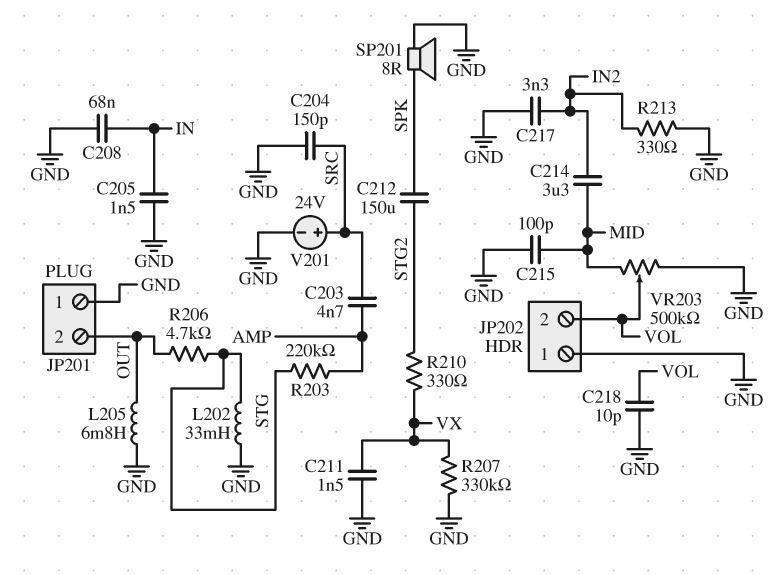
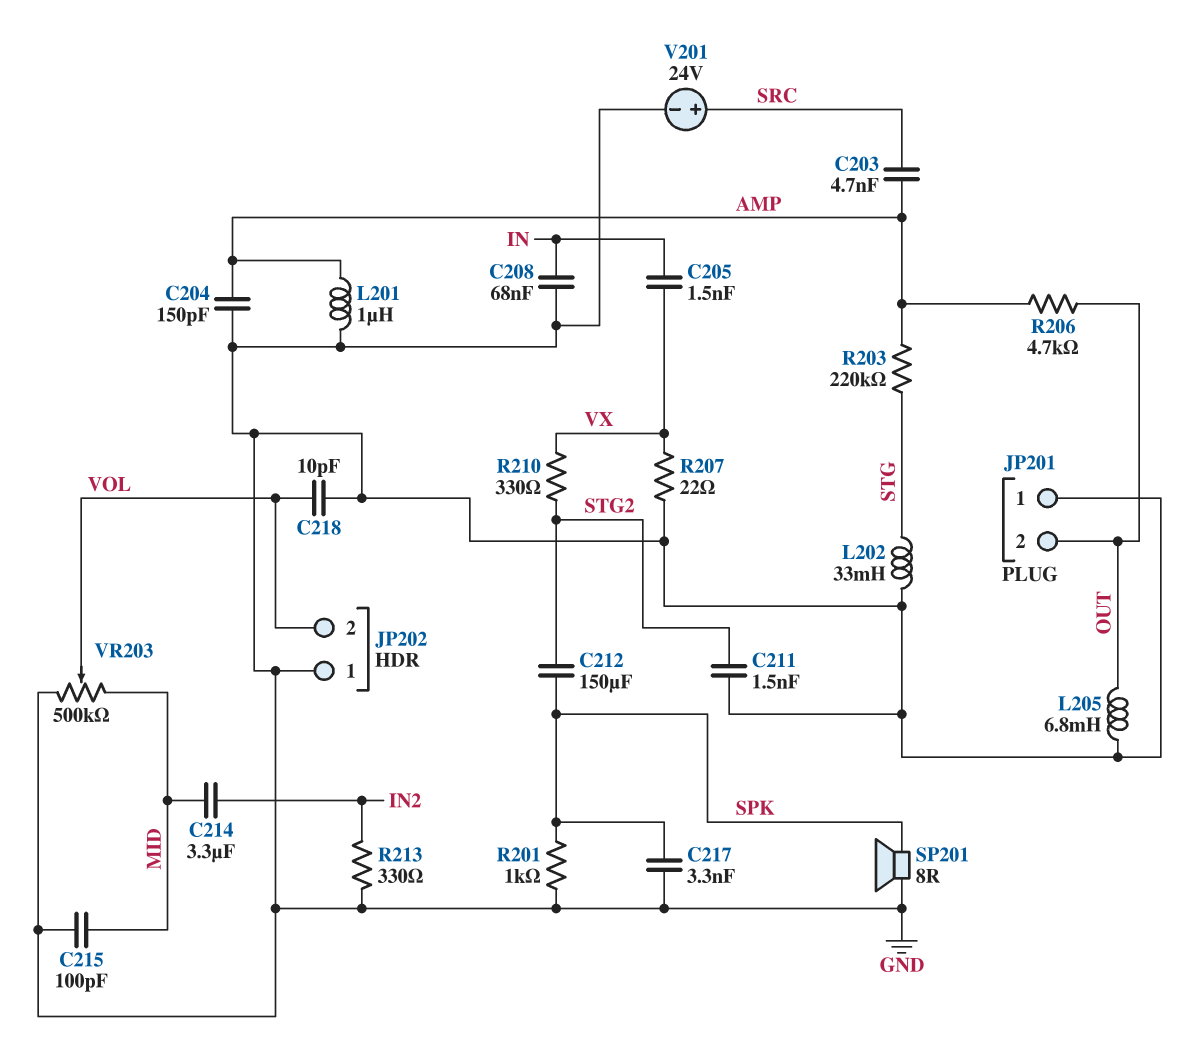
C204: 150pF (GND, SRC) -> 150pF (AMP, GND)
C205: 1.5nF (GND, IN) -> 1.5nF (IN, VX)
C211: 1.5nF (GND, VX) -> 1.5nF (GND, STG2)
C217: 3.3nF (GND, IN2) -> 3.3nF (GND, SPK)
L201: none -> 1uH (AMP, GND)
R201: none -> 1k (GND, SPK)
R206: 4.7k (OUT, STG) -> 4.7k (AMP, OUT)
R207: 330k (GND, VX) -> 22 (GND, VX)

